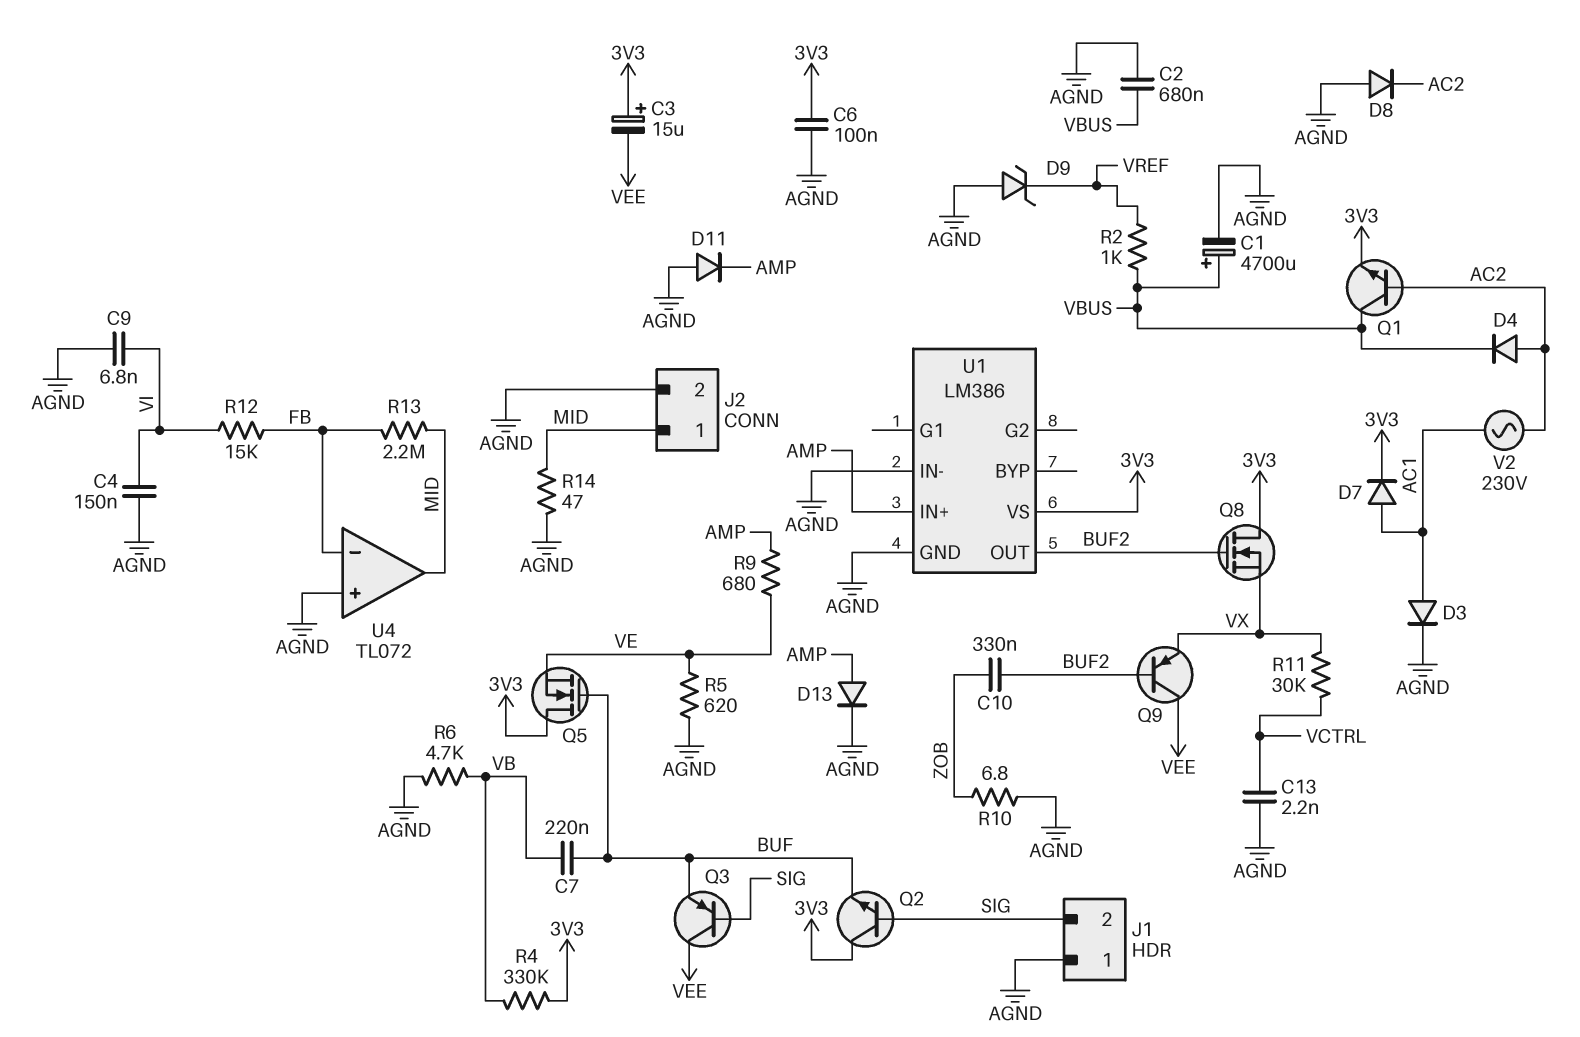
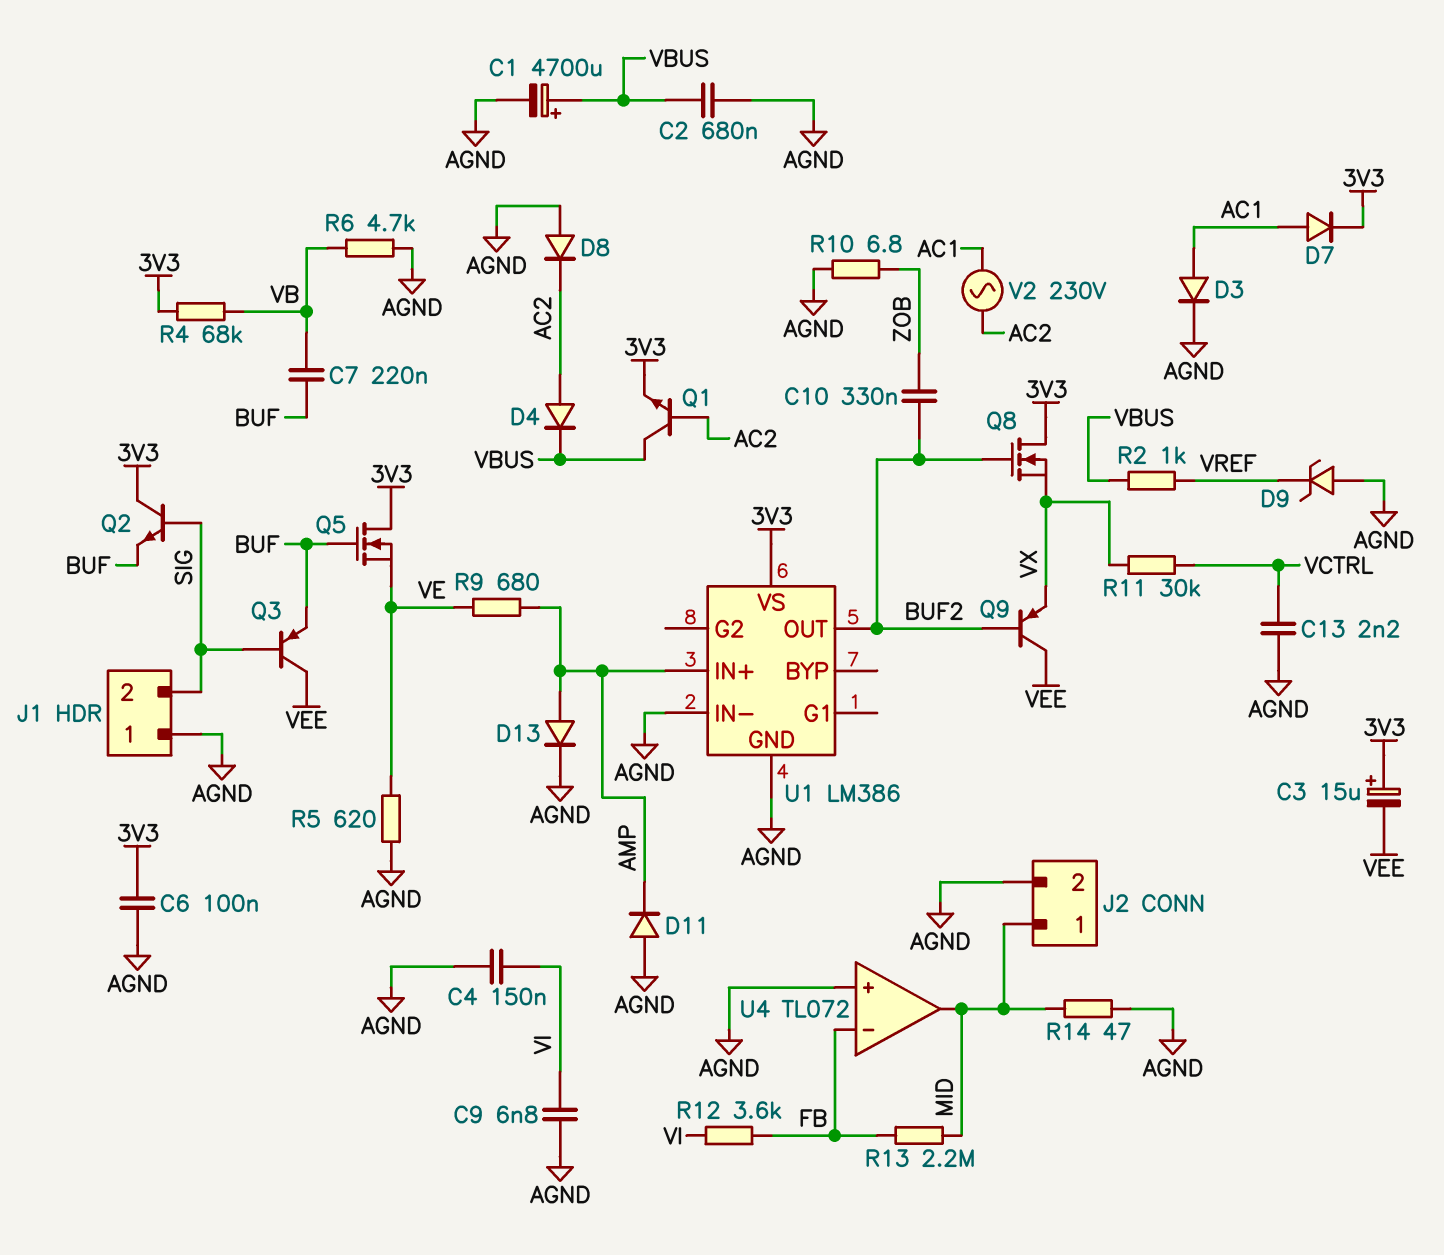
R4: 330k (3V3, VB) -> 68k (3V3, VB)
R12: 15k (FB, VI) -> 3.6k (FB, VI)

